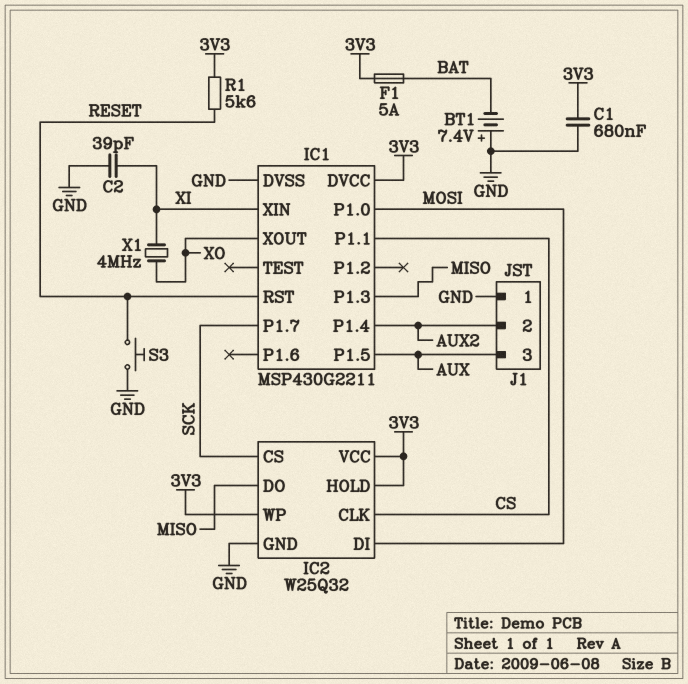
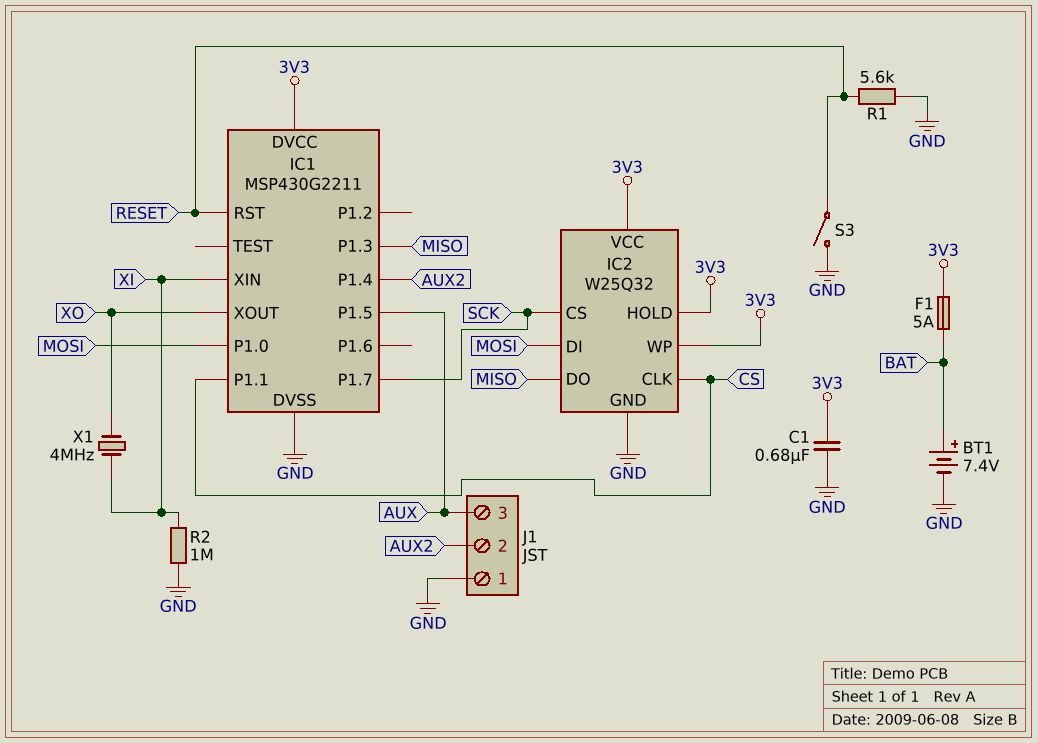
BT1: 7.4V (plus GND, minus BAT) -> 7.4V (plus BAT, minus GND)
C2: 39pF (GND, XI) -> none
R1: 5.6k (3V3, RESET) -> 5.6k (GND, RESET)
R2: none -> 1M (GND, XI)
S3: button (GND, RESET) -> switch (GND, RESET)

